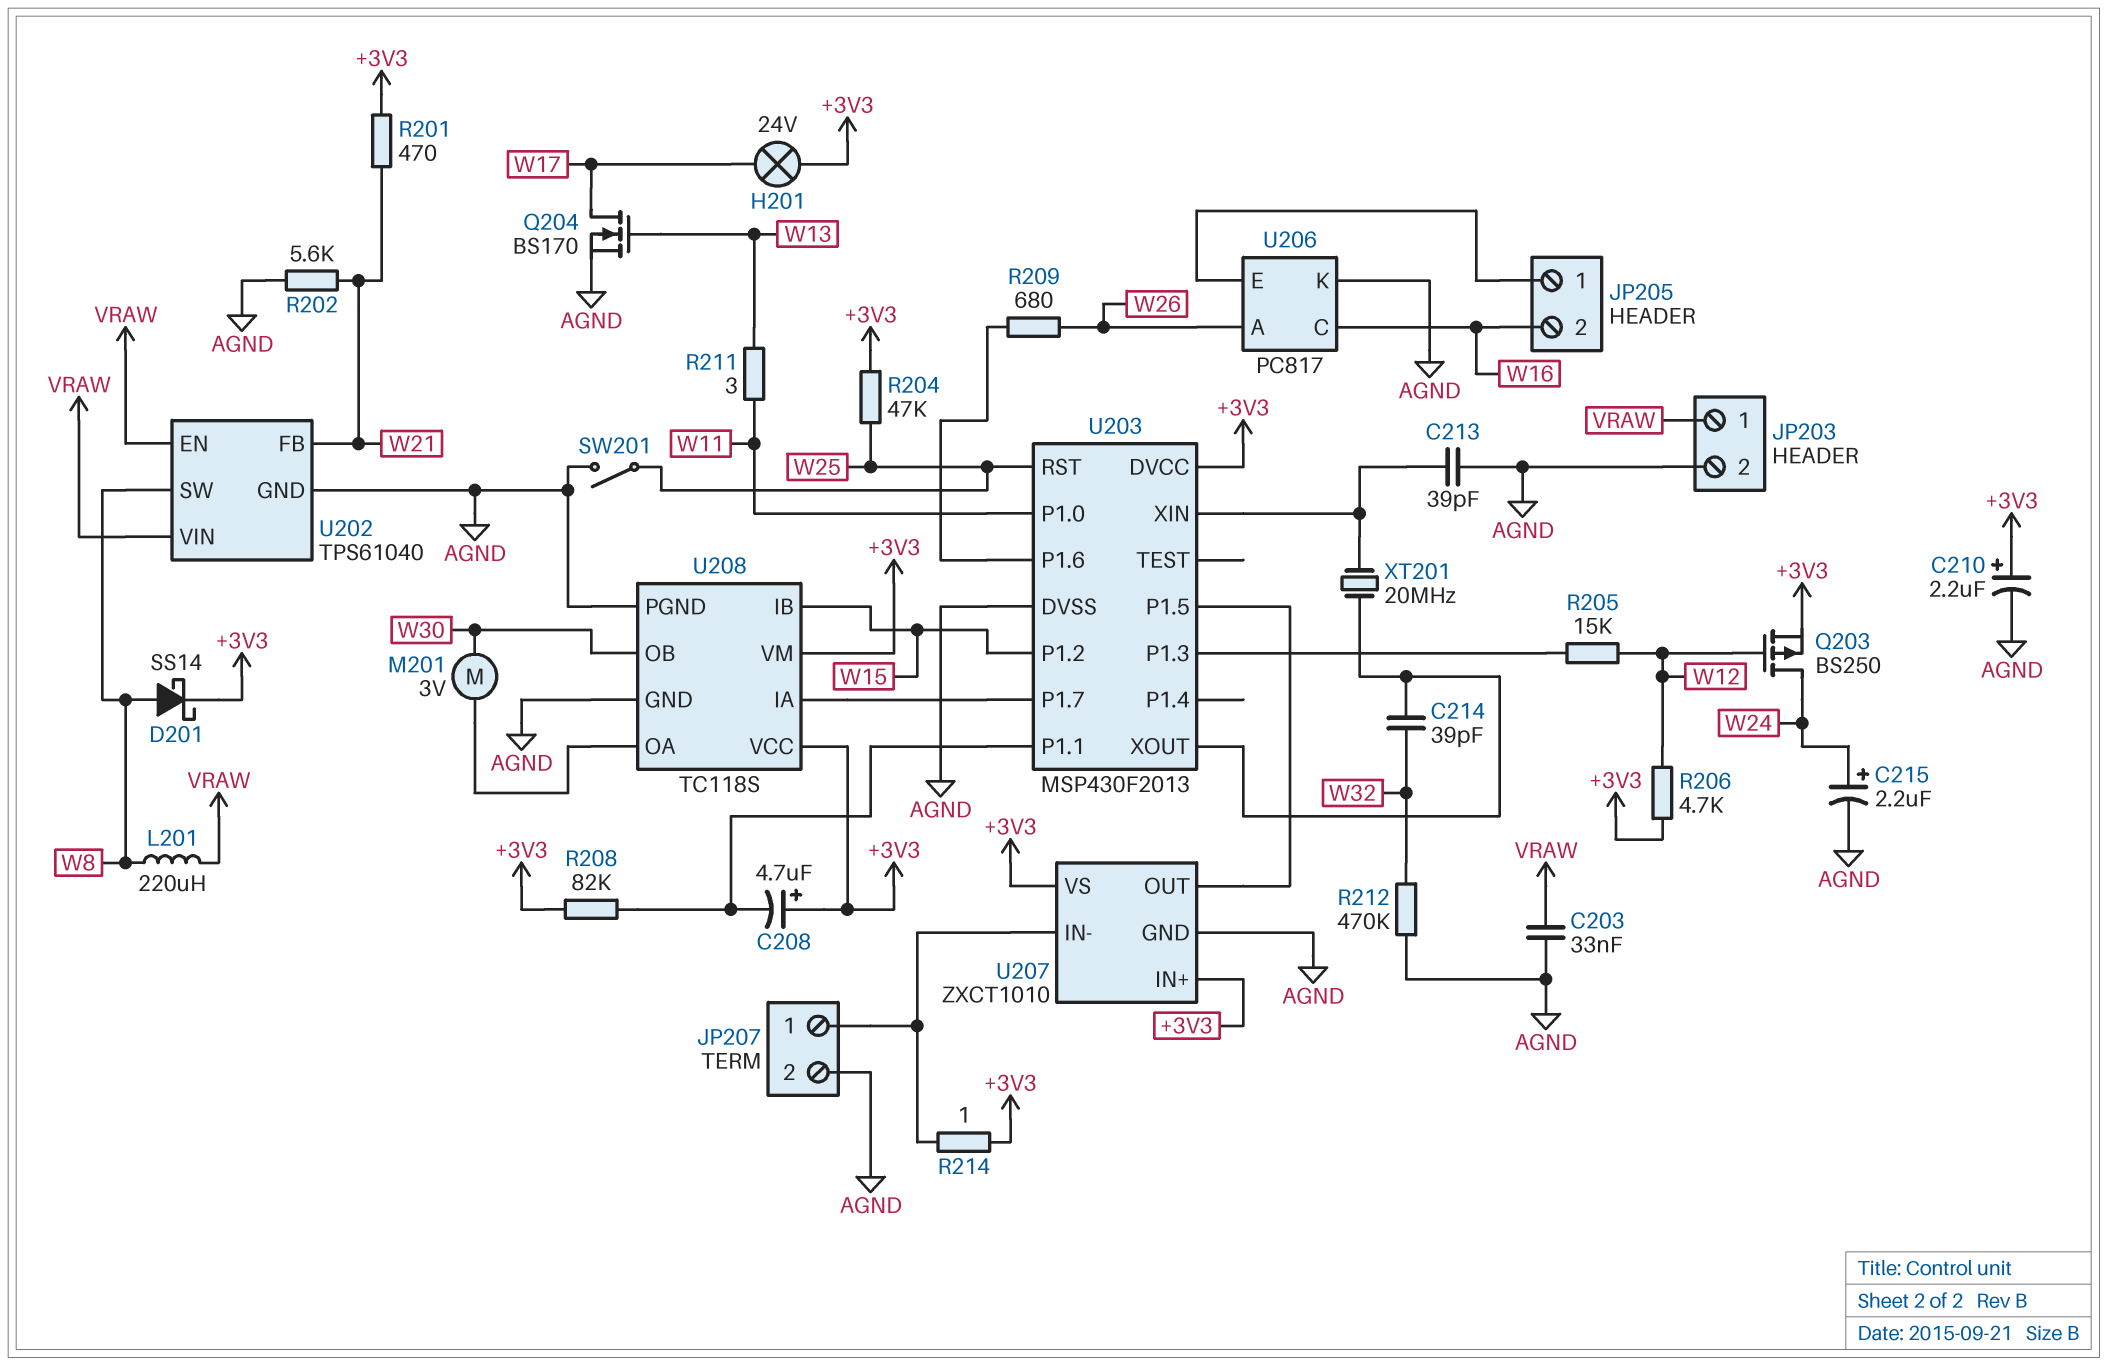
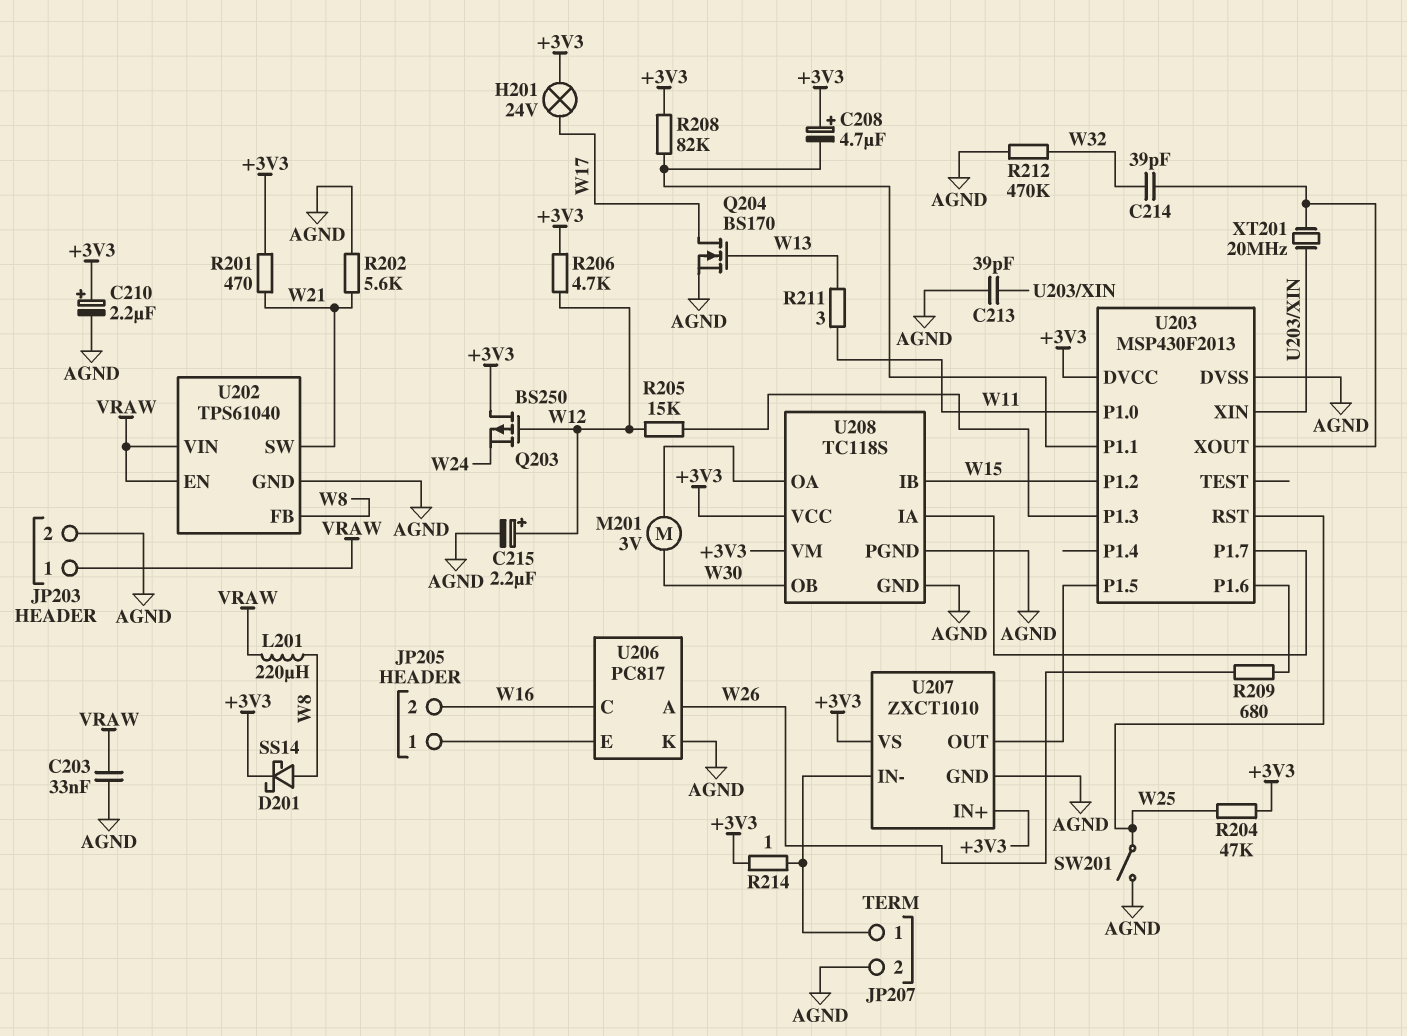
C215: 2.2uF (plus W24, minus AGND) -> 2.2uF (plus W12, minus AGND)
Q203: PMOS BS250 (G W12, D W24, S +3V3) -> PMOS BS250 (G W12, D +3V3, S W24)
U202 pin FB: W21 -> W8
U202 pin SW: W8 -> W21

